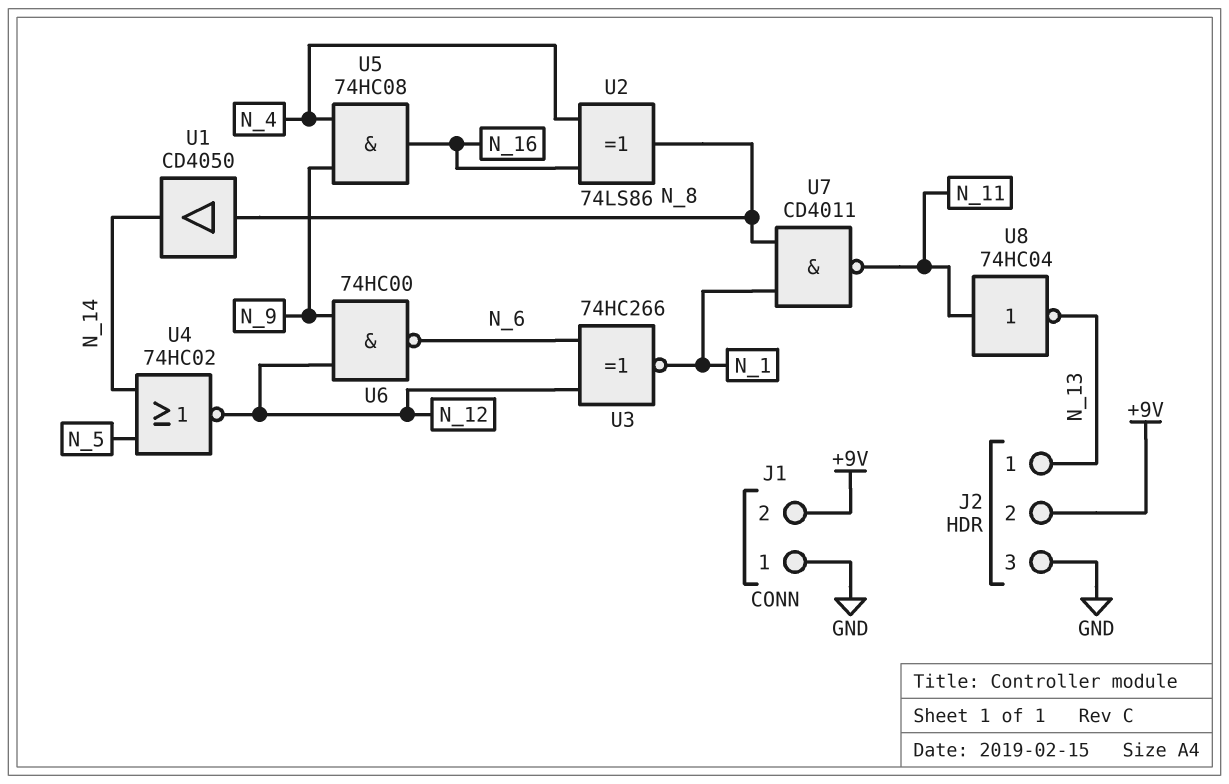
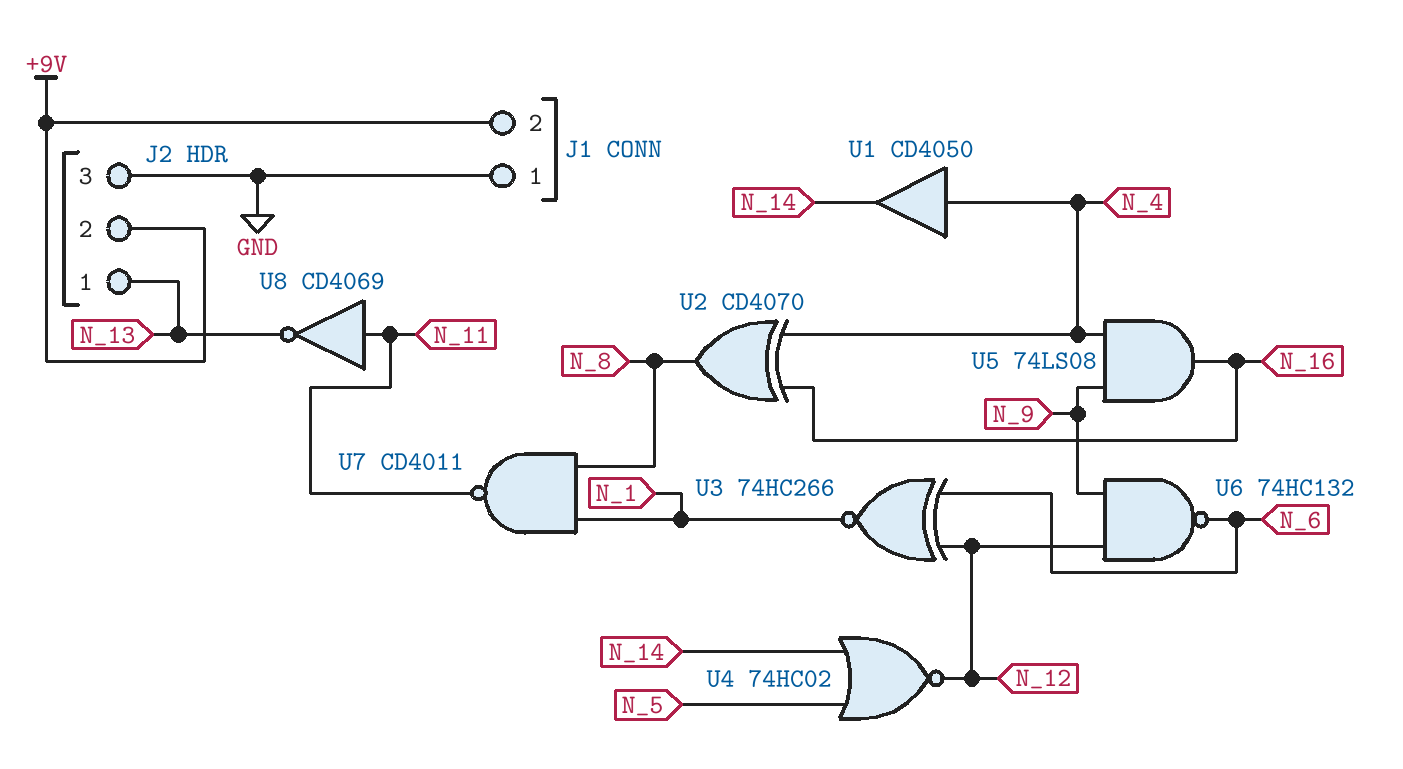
U1: buffer CD4050 (in N_8, out N_14) -> buffer CD4050 (in N_4, out N_14)
U2: XOR 74LS86 (in N_4, in N_16, out N_8) -> XOR CD4070 (in N_4, in N_16, out N_8)
U5: AND 74HC08 (in N_4, in N_9, out N_16) -> AND 74LS08 (in N_4, in N_9, out N_16)
U6: NAND 74HC00 (in N_9, in N_12, out N_6) -> NAND 74HC132 (in N_9, in N_12, out N_6)
U8: NOT 74HC04 (in N_11, out N_13) -> NOT CD4069 (in N_11, out N_13)

